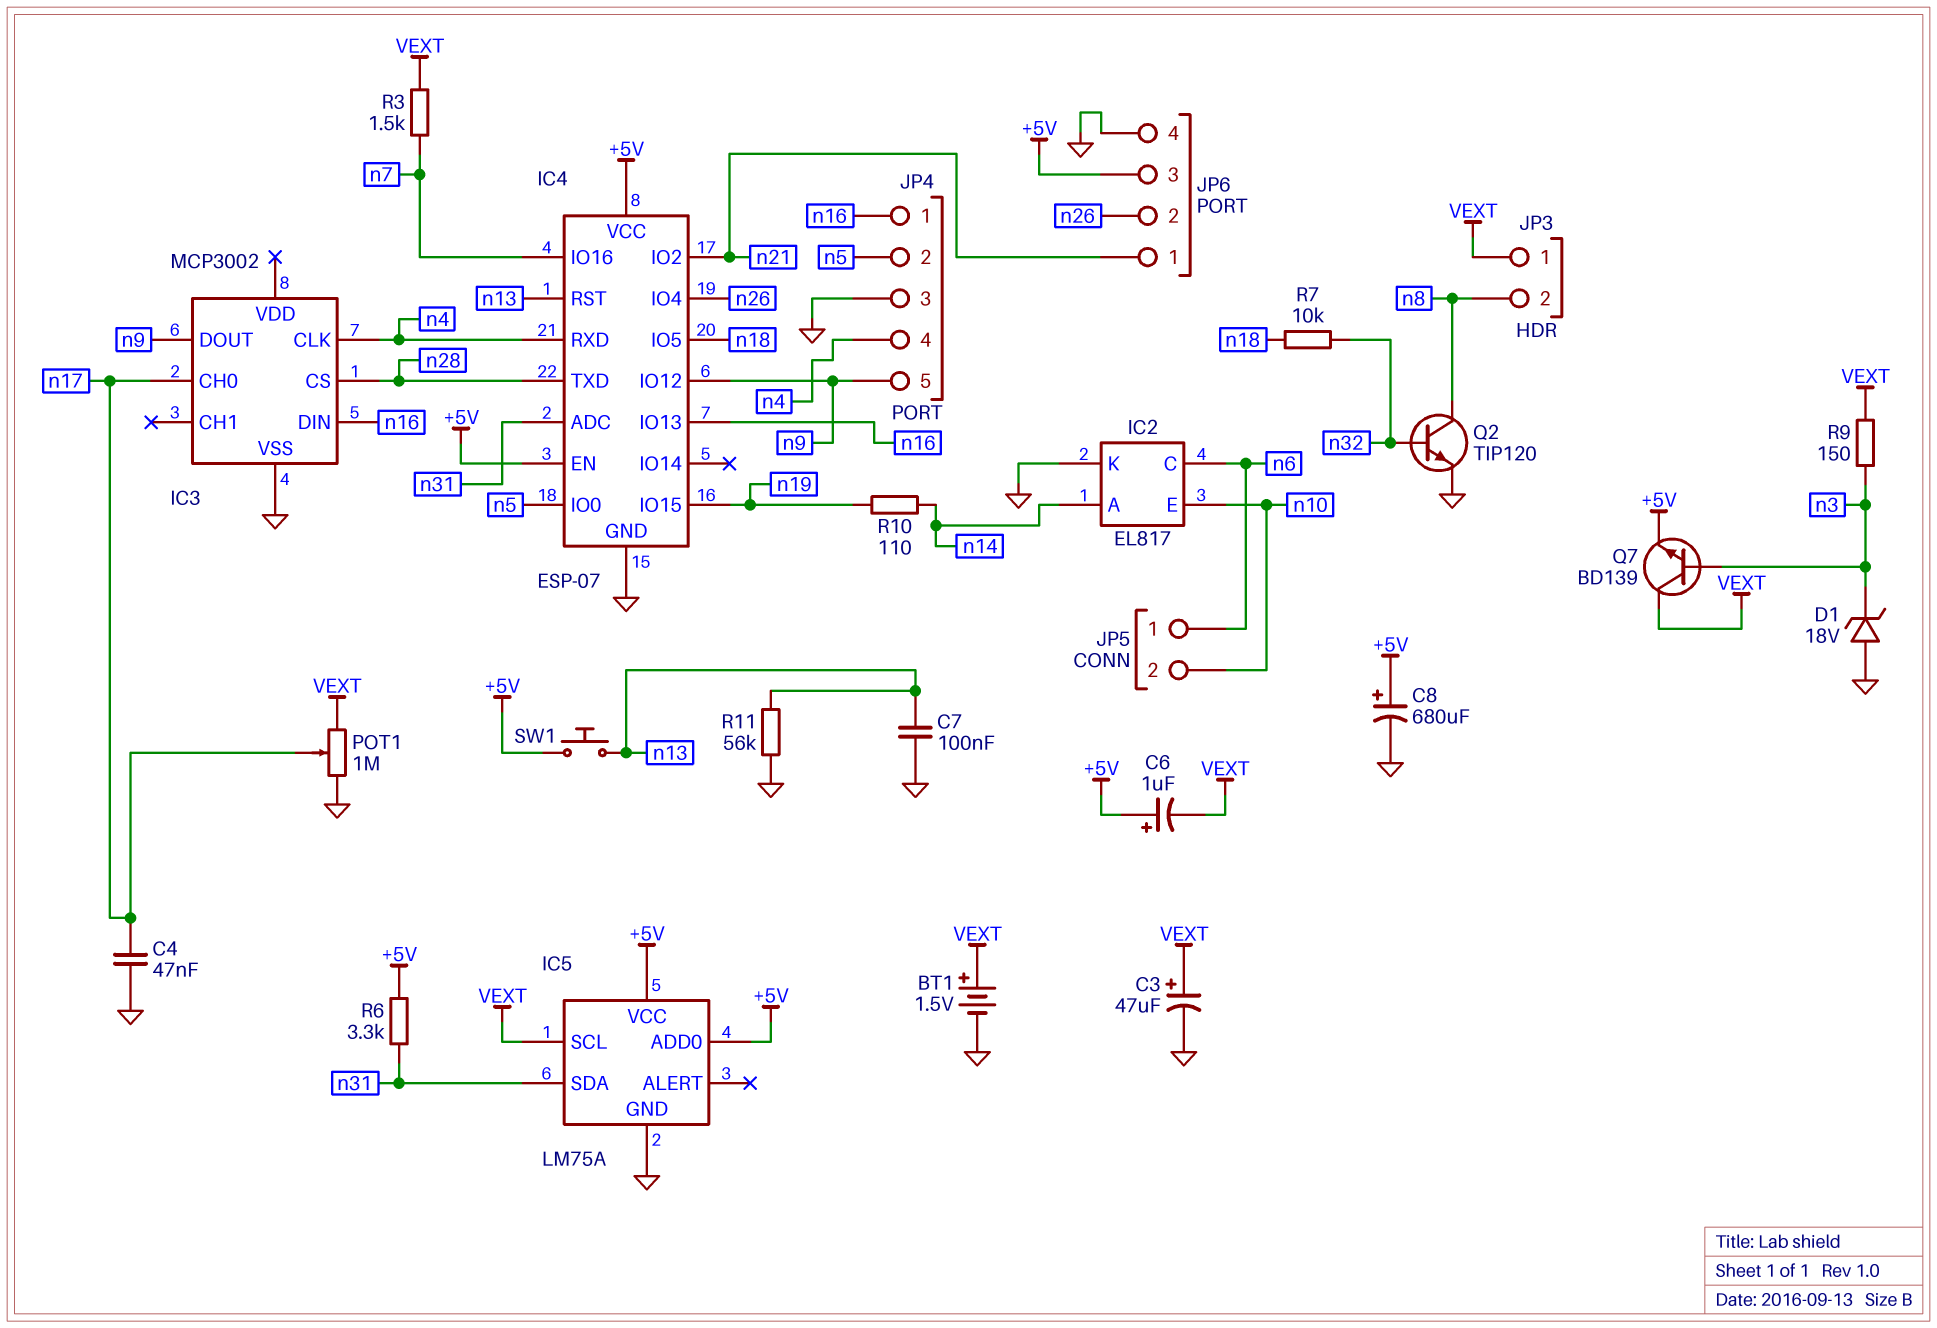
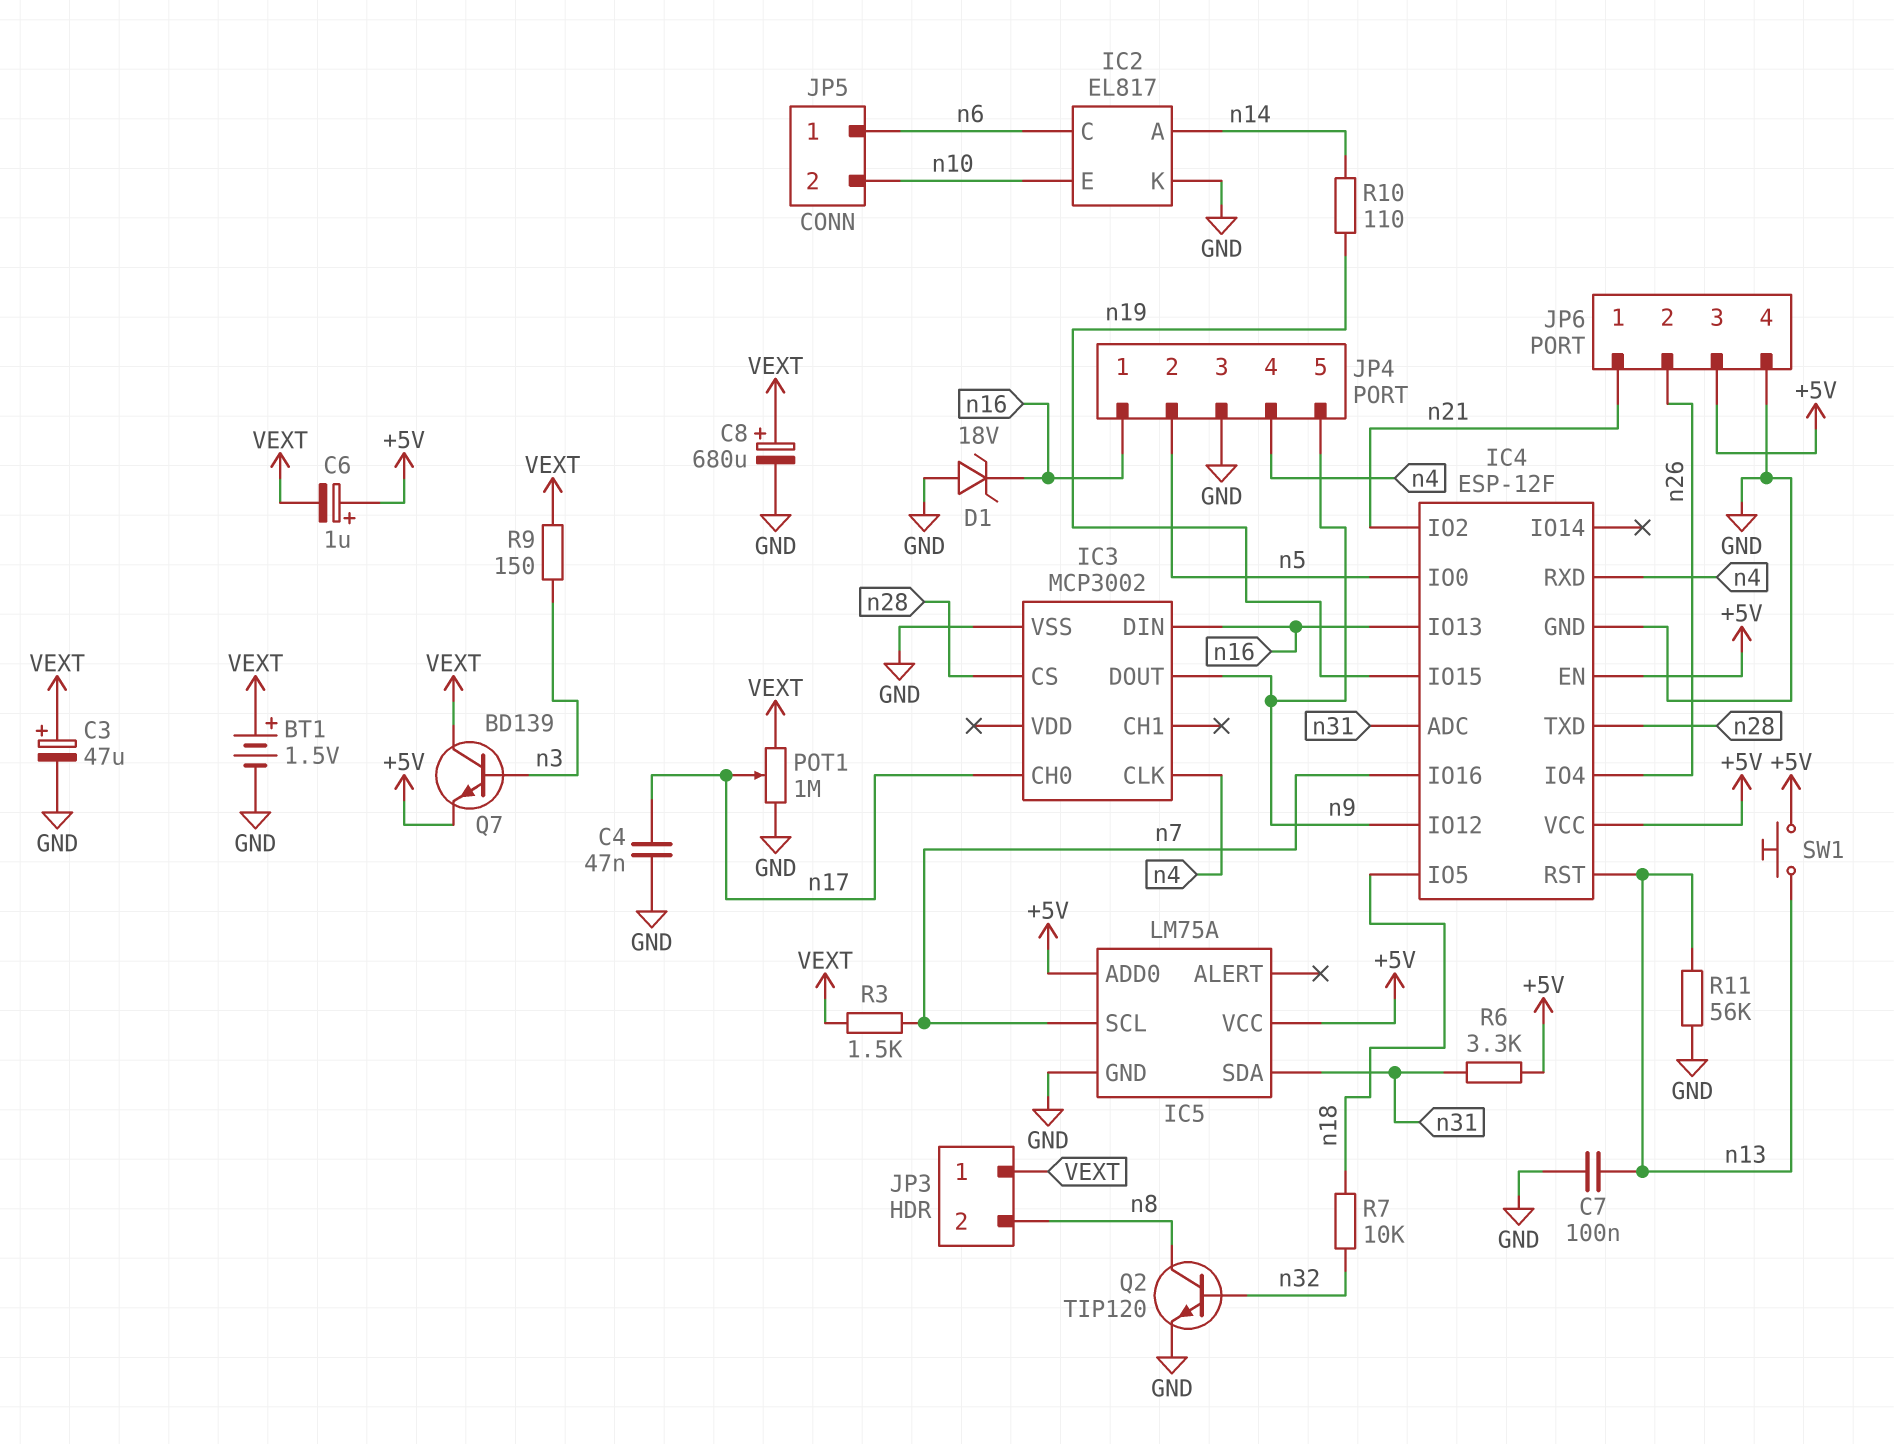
C8: 680uF (plus +5V, minus GND) -> 680uF (plus VEXT, minus GND)
D1: zener 18V (A GND, K n3) -> zener 18V (A GND, K n16)
IC4: ESP-07 -> ESP-12F
IC5 pin SCL: VEXT -> n7

